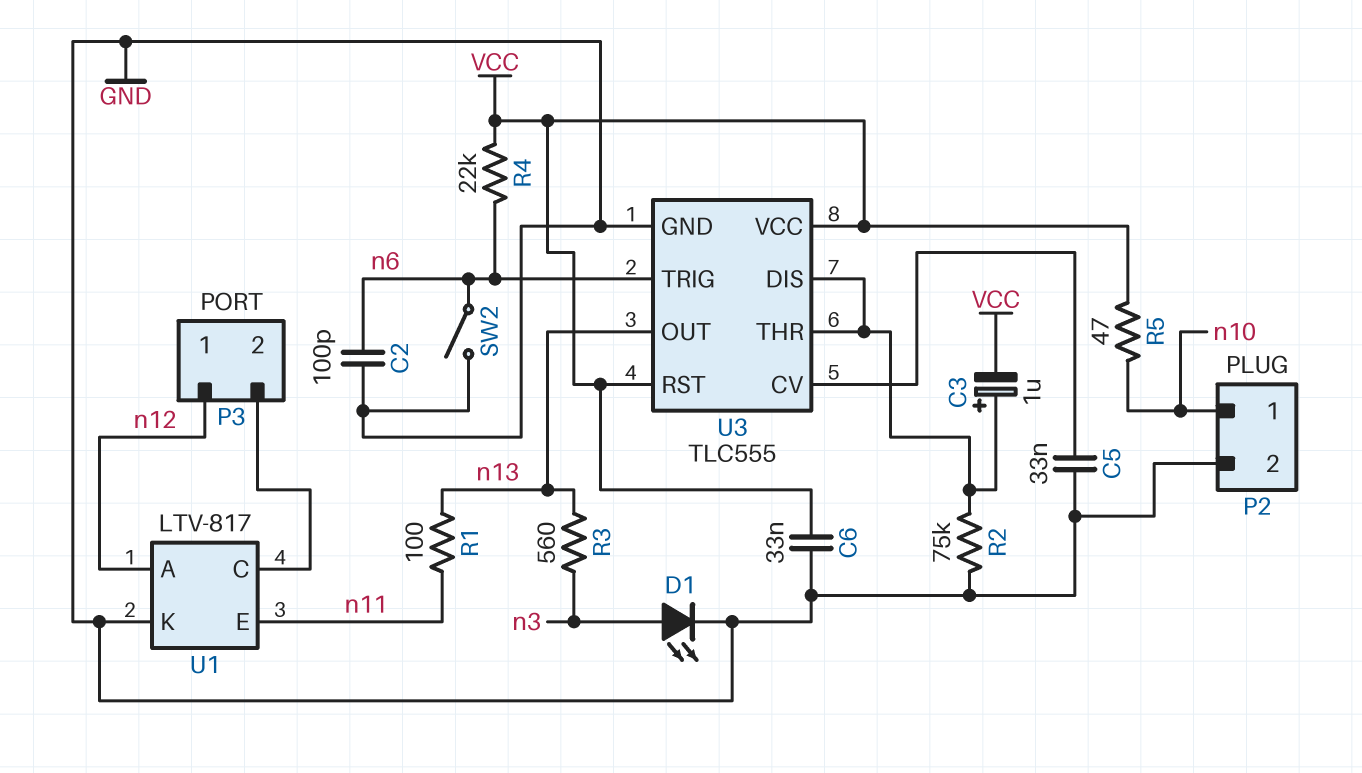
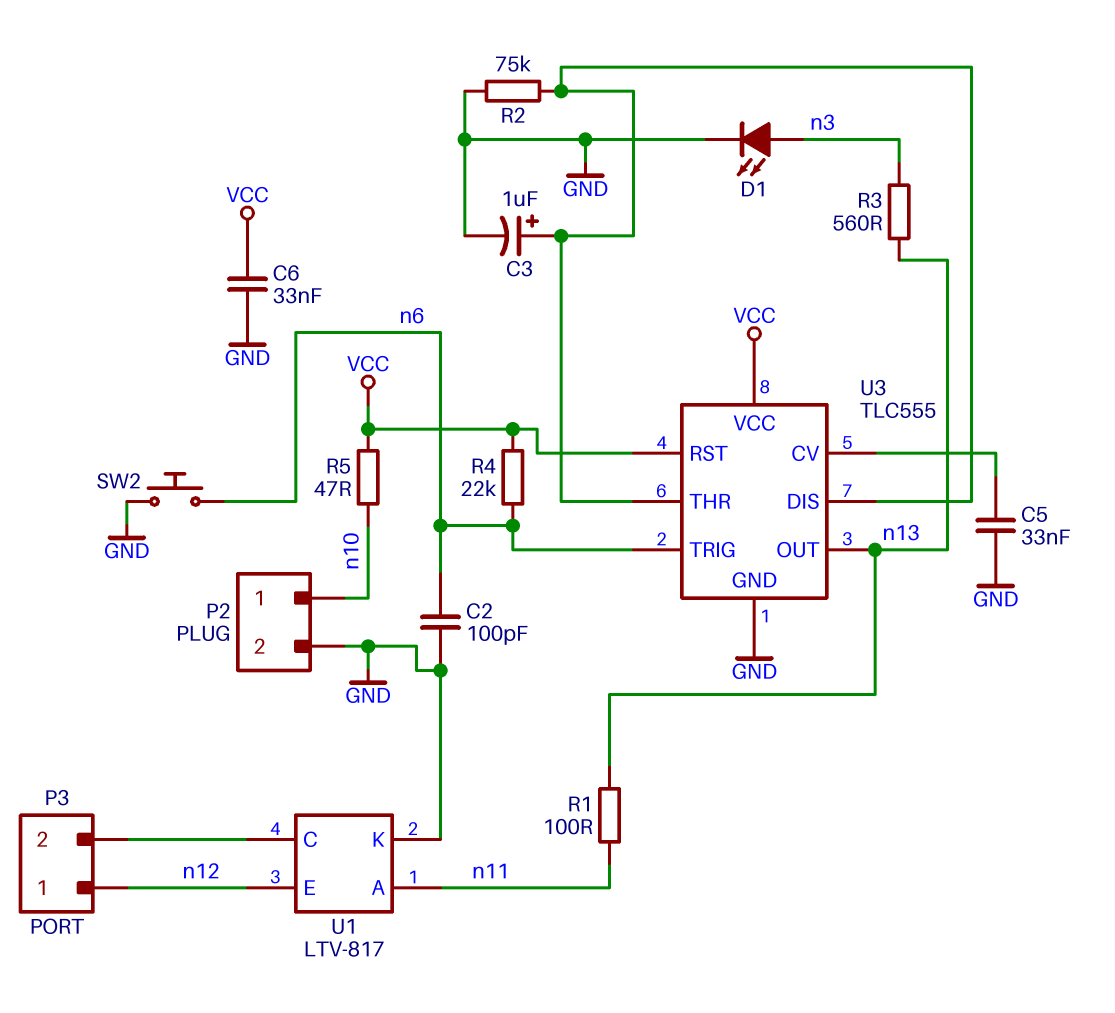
C3: 1uF (plus U3/DIS, minus VCC) -> 1uF (plus U3/DIS, minus GND)
SW2: switch (GND, n6) -> button (GND, n6)
U1 pin A: n12 -> n11
U1 pin E: n11 -> n12

